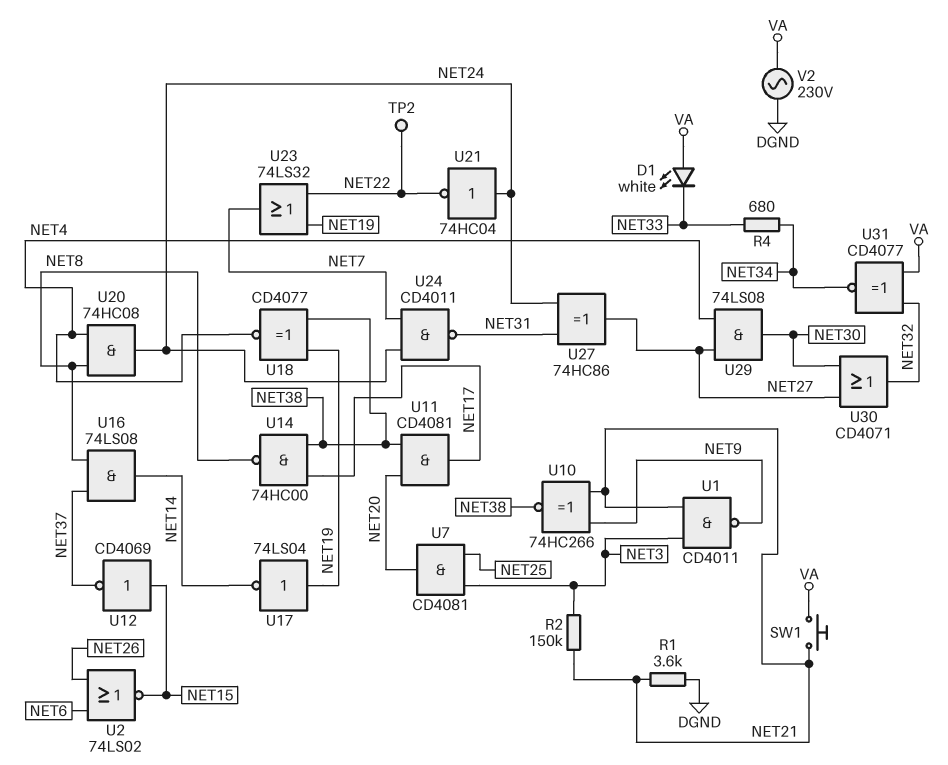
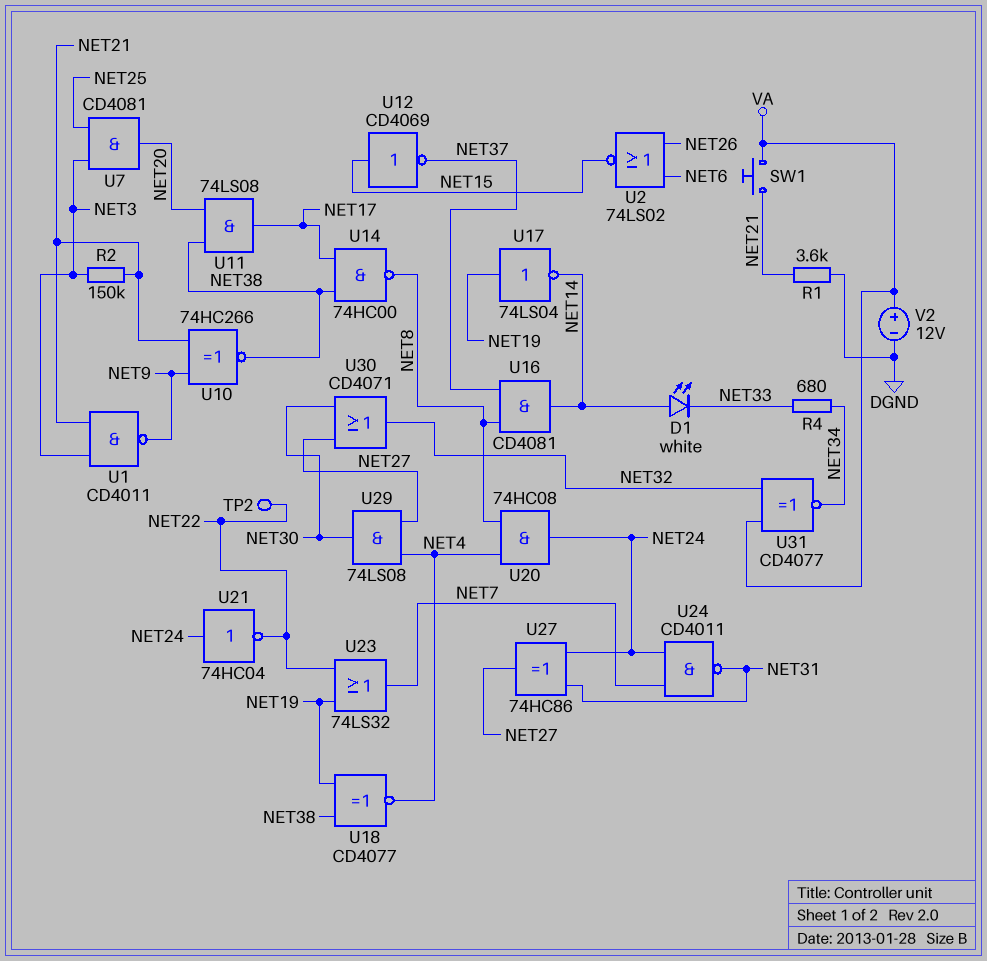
D1: LED white (A VA, K NET33) -> LED white (A NET14, K NET33)
U11: AND CD4081 (in NET20, in NET38, out NET17) -> AND 74LS08 (in NET20, in NET38, out NET17)
U16: AND 74LS08 (in NET8, in NET37, out NET14) -> AND CD4081 (in NET8, in NET37, out NET14)
V2: AC 230V (DGND, VA) -> 12V (plus VA, minus DGND)

